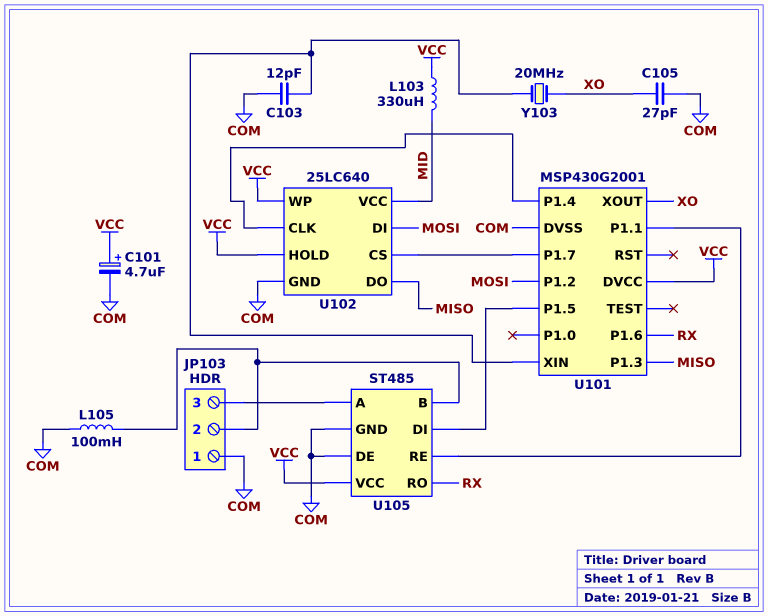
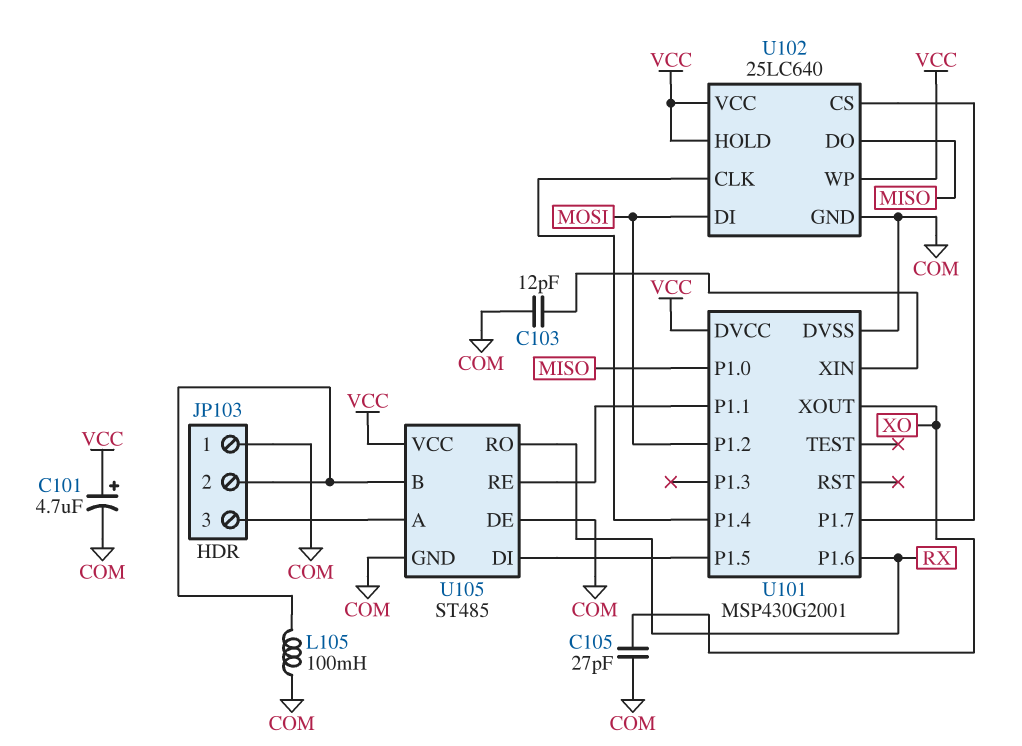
L103: 330uH (MID, VCC) -> none
U101 pin P1.0: none -> MISO
U101 pin P1.3: MISO -> none
U102 pin VCC: MID -> VCC
Y103: 20MHz (U101/XIN, XO) -> none

